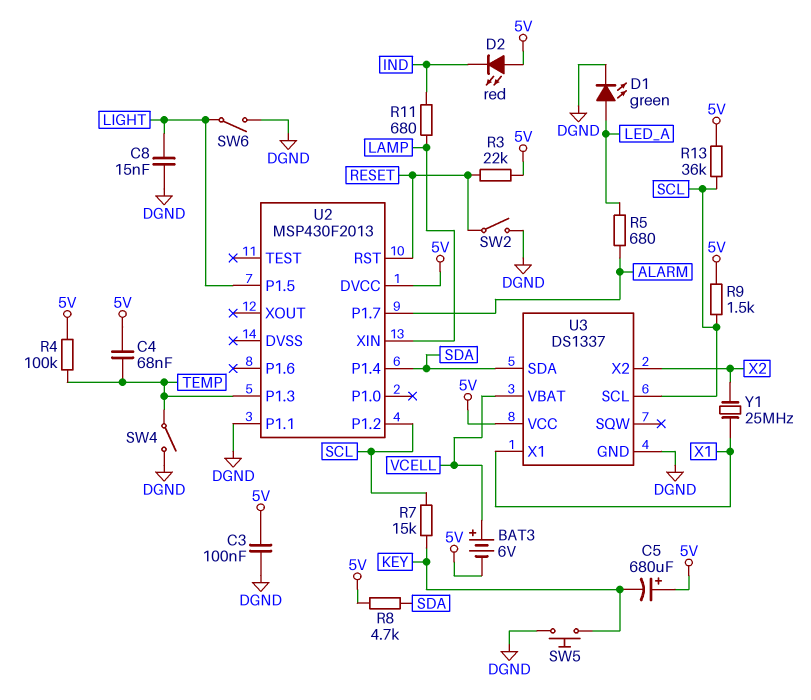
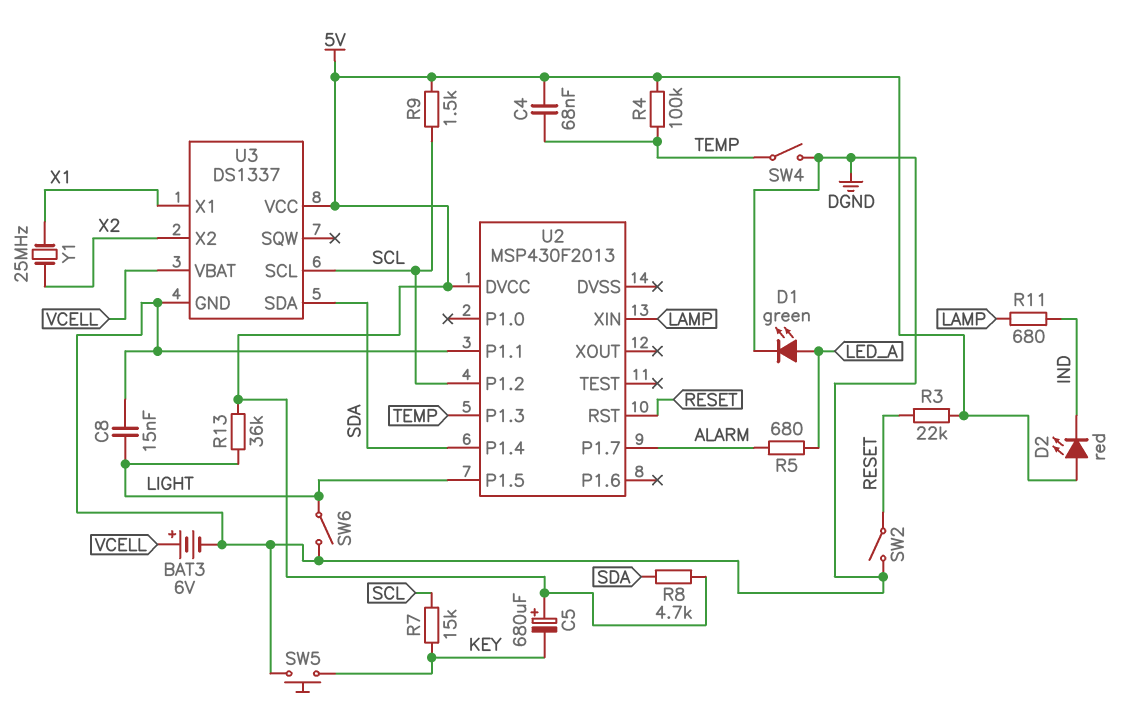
BAT3: 6V (plus VCELL, minus 5V) -> 6V (plus VCELL, minus DGND)
C3: 100nF (5V, DGND) -> none
R13: 36k (5V, SCL) -> 36k (5V, LIGHT)

